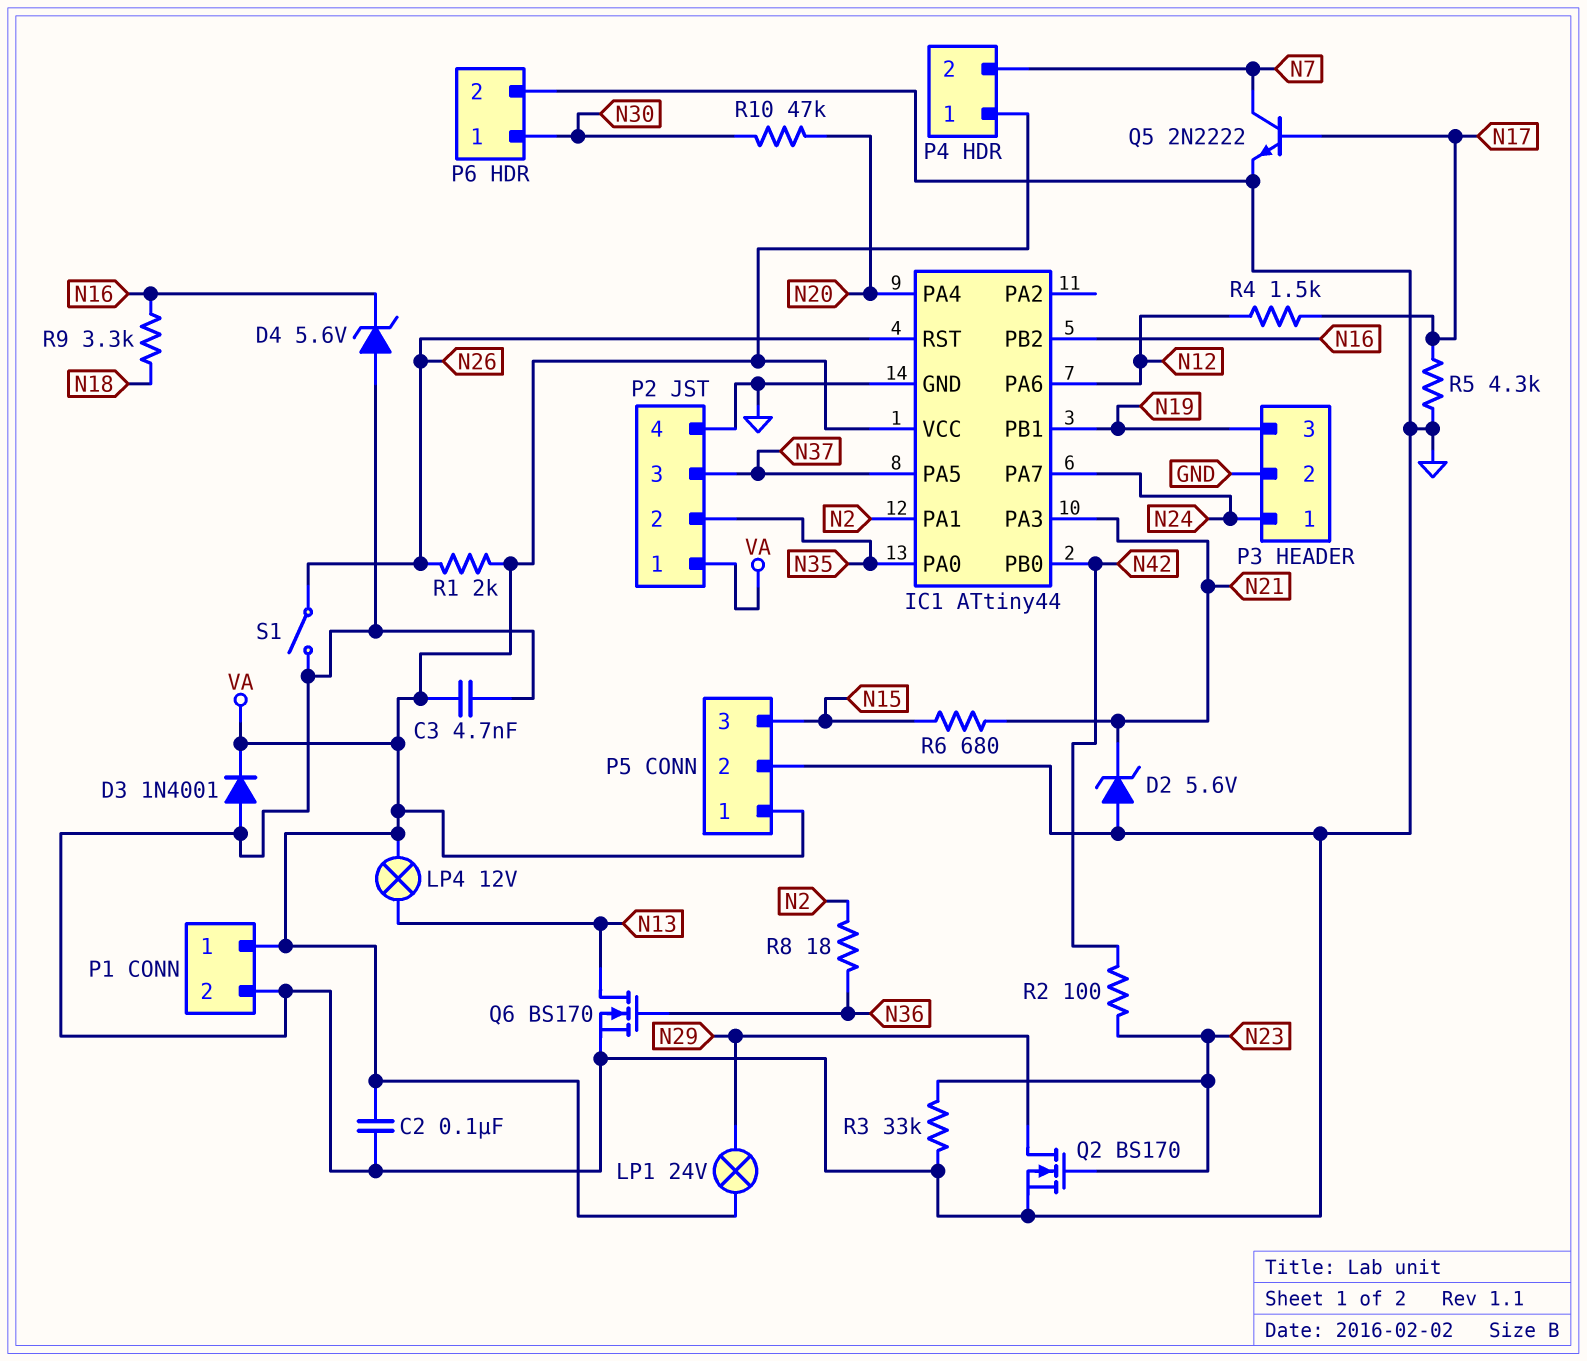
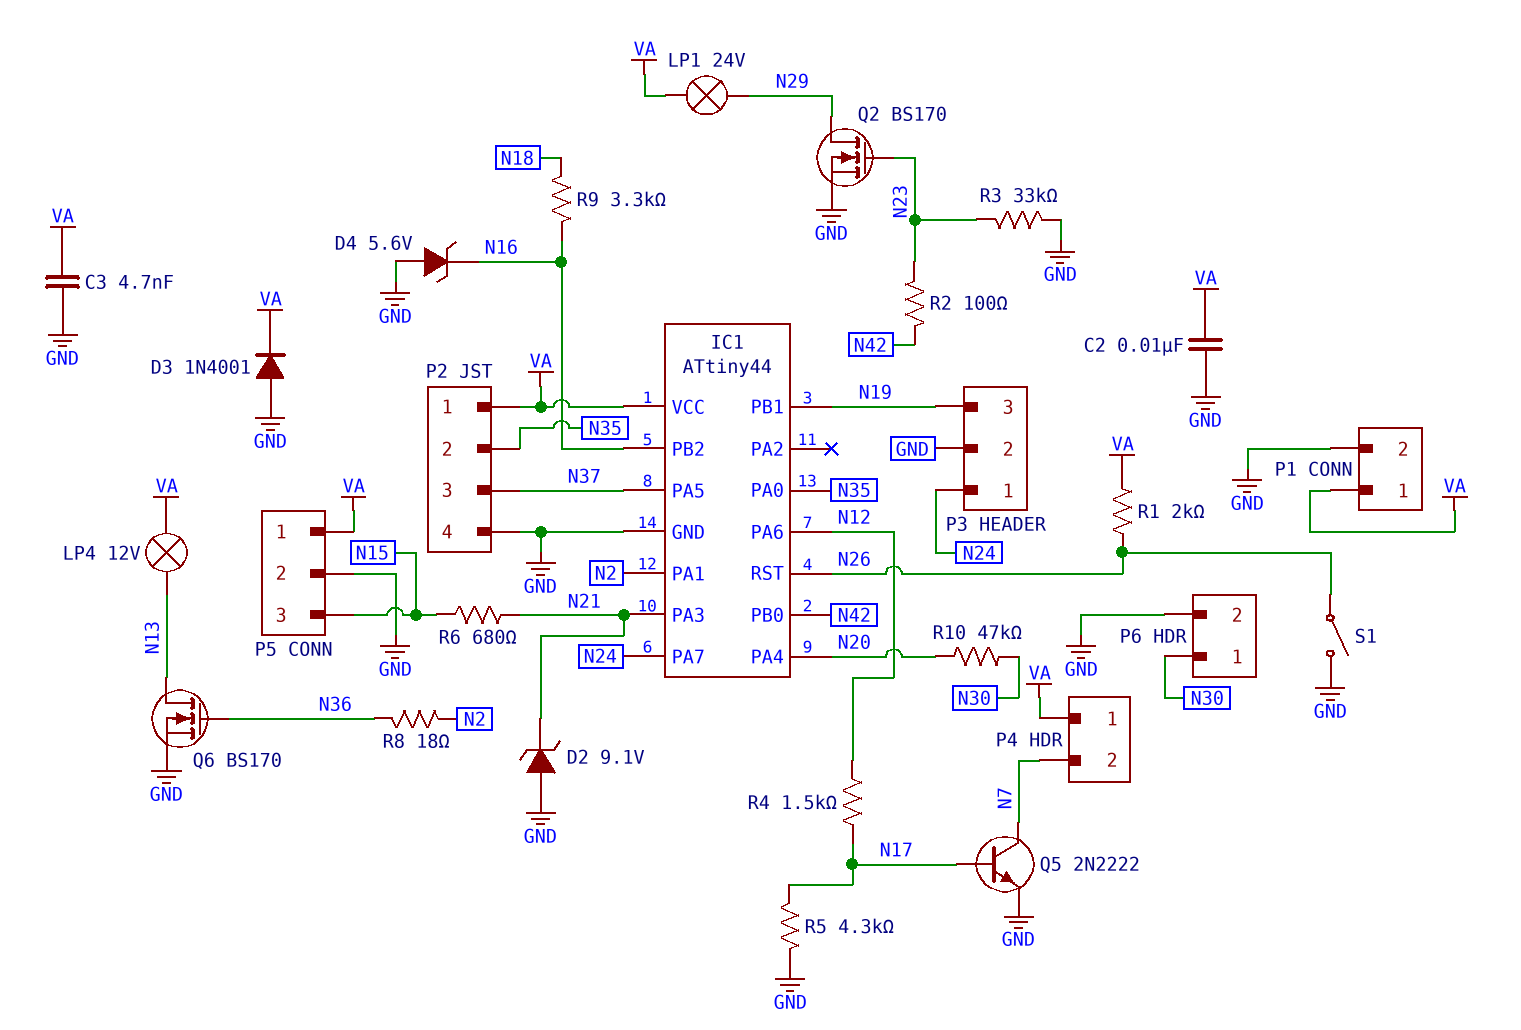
C2: 100nF (GND, VA) -> 10nF (GND, VA)
D2: zener 5.6V (A GND, K N21) -> zener 9.1V (A GND, K N21)

